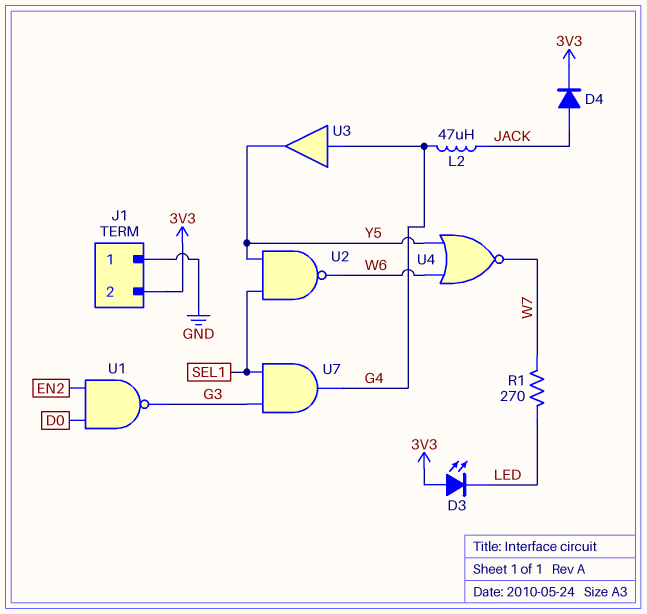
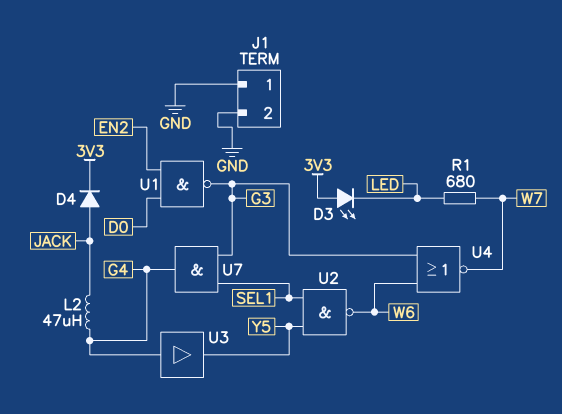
J1 pin 2: 3V3 -> GND
R1: 270 (LED, W7) -> 680 (LED, W7)
U4: NOR (in W6, in Y5, out W7) -> NOR (in G3, in W6, out W7)

